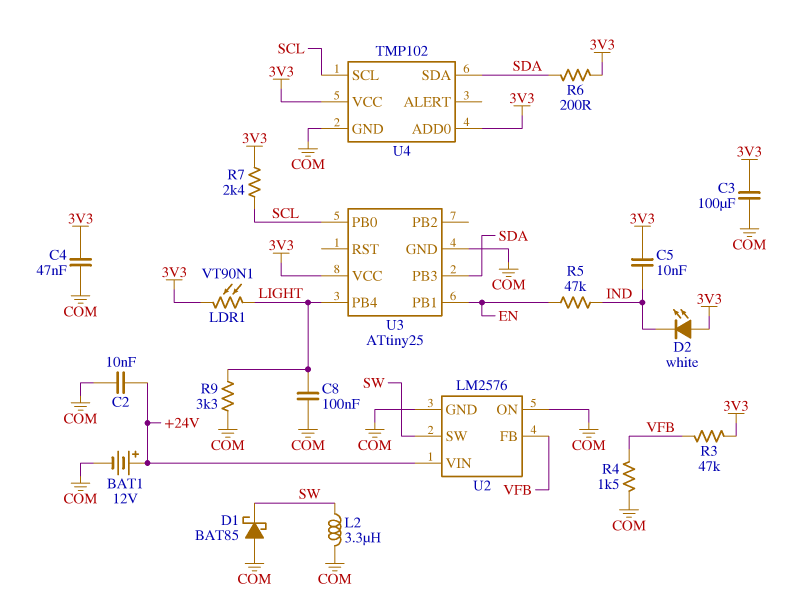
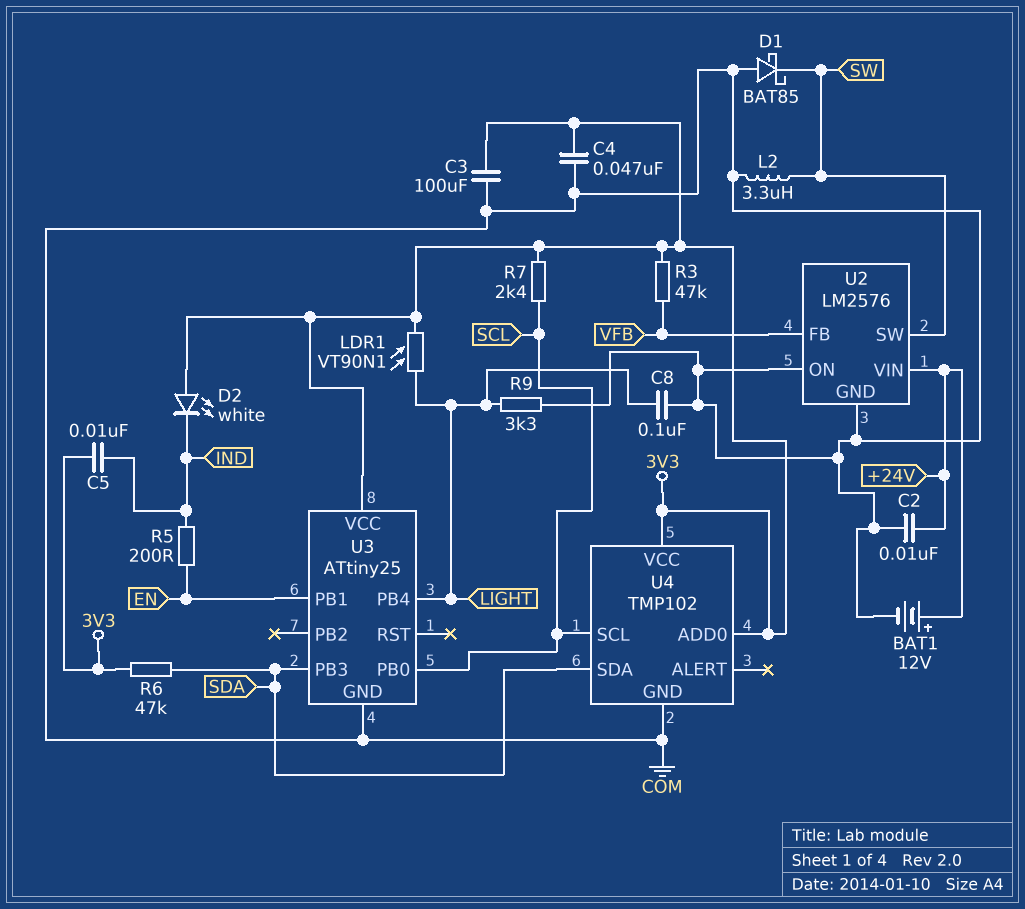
R4: 1.5k (COM, VFB) -> none
R5: 47k (EN, IND) -> 200 (EN, IND)
R6: 200 (3V3, SDA) -> 47k (3V3, SDA)

